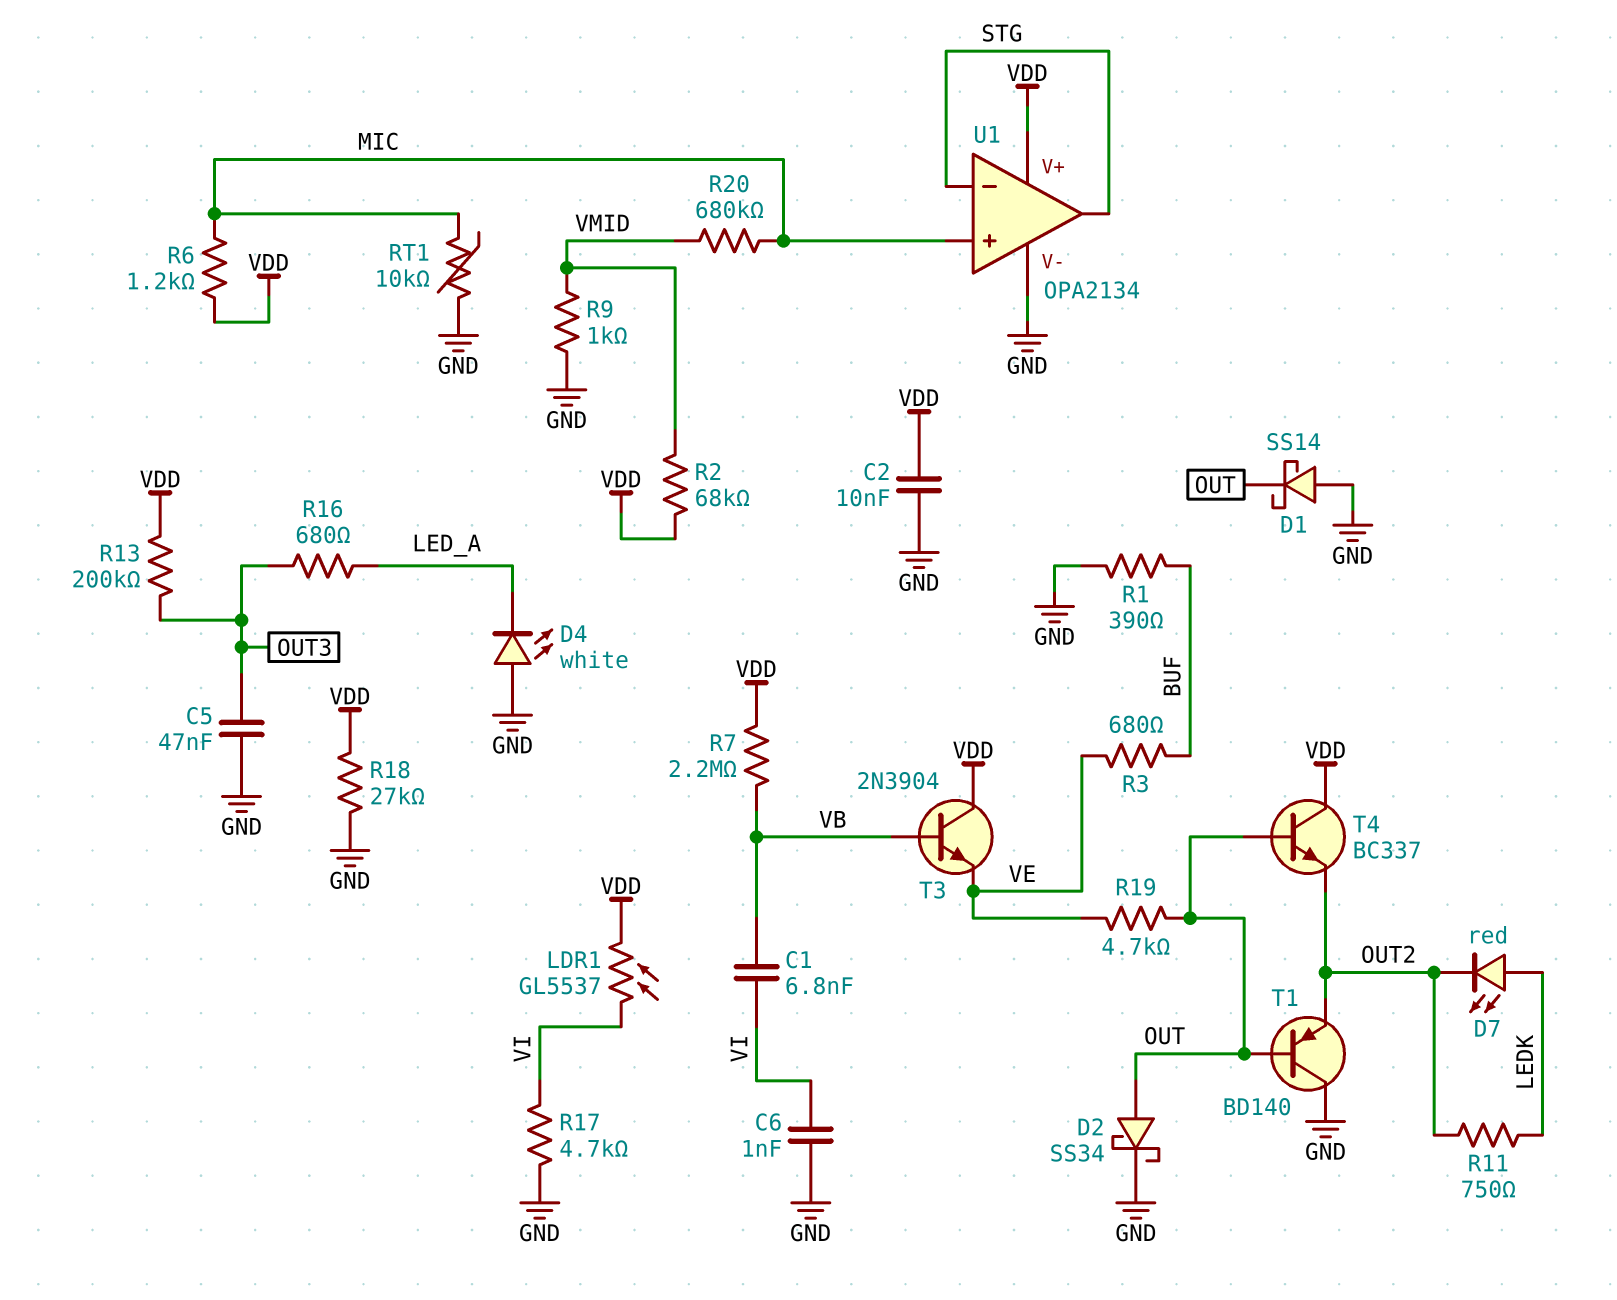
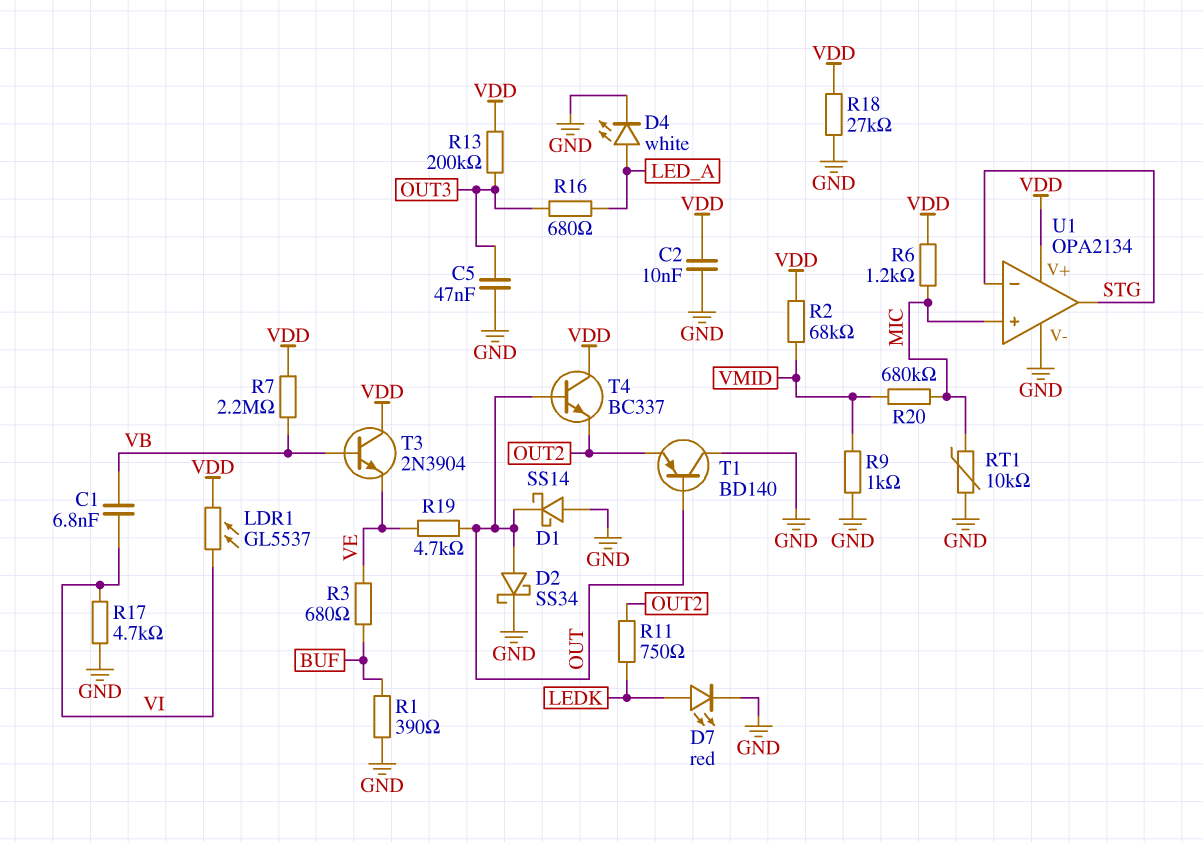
C6: 1nF (GND, VI) -> none
D4: LED white (A GND, K LED_A) -> LED white (A LED_A, K GND)
D7: LED red (A LEDK, K OUT2) -> LED red (A LEDK, K GND)

